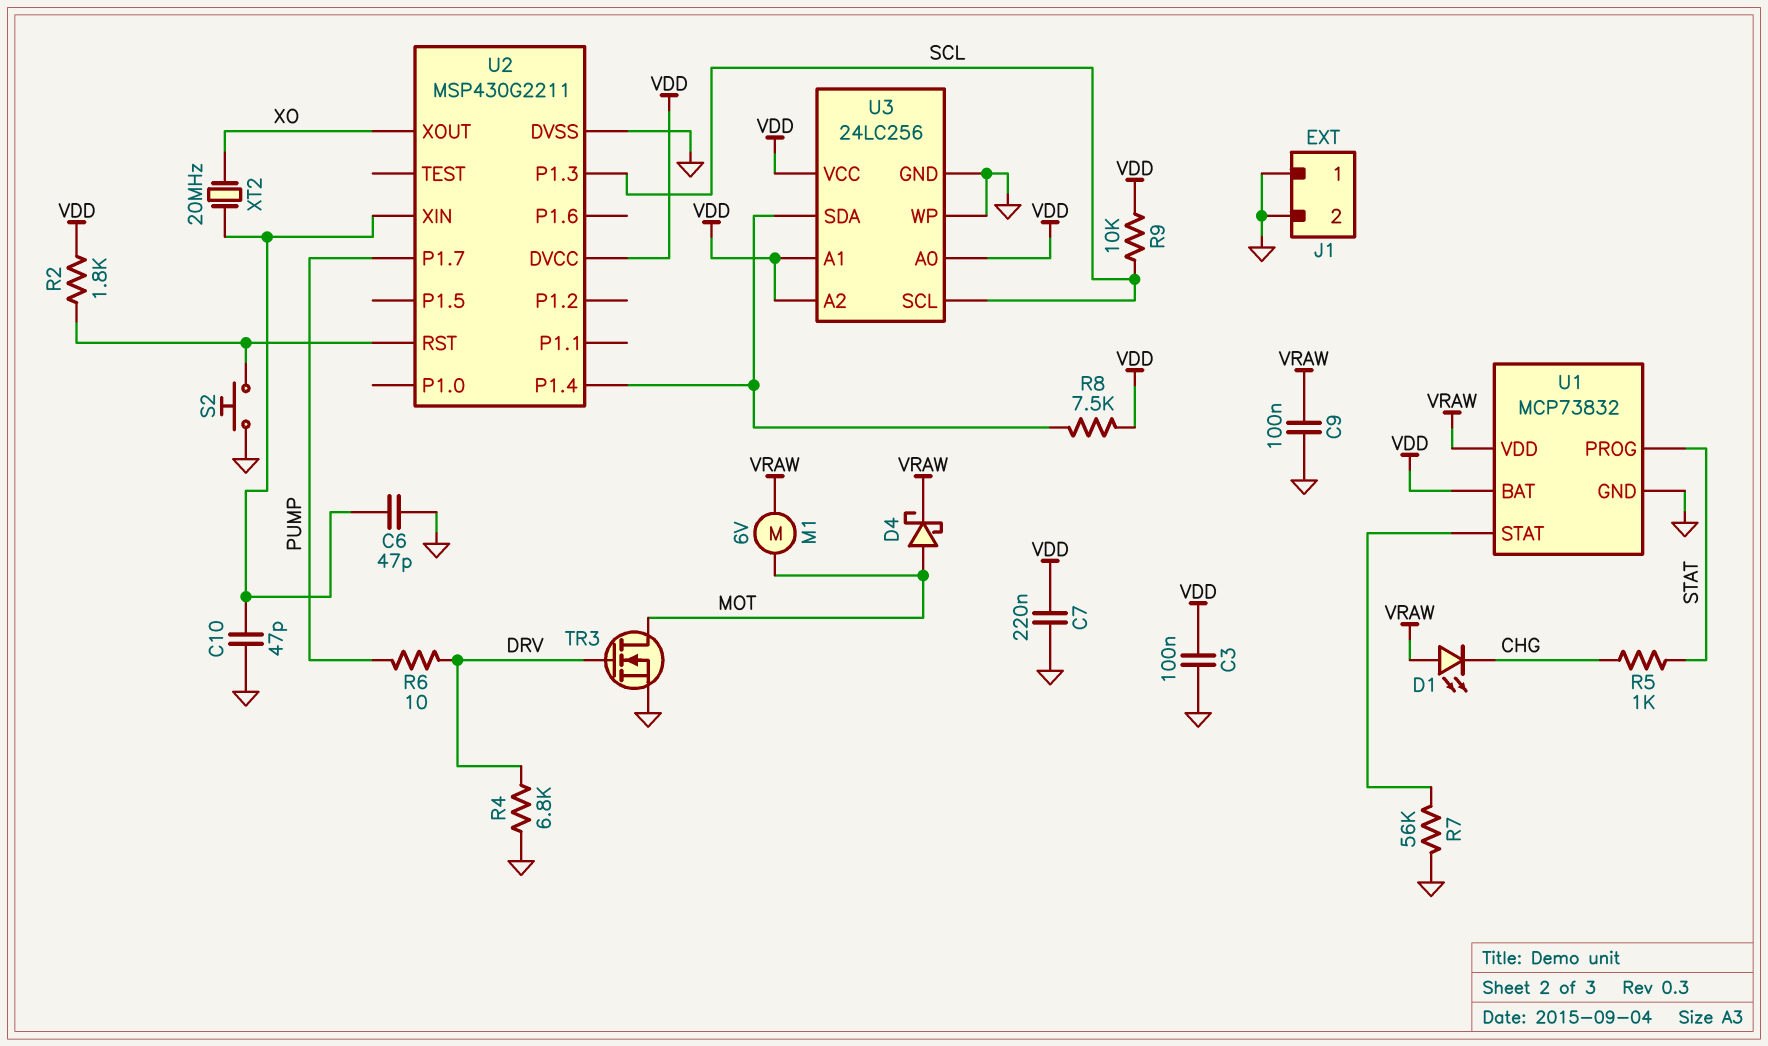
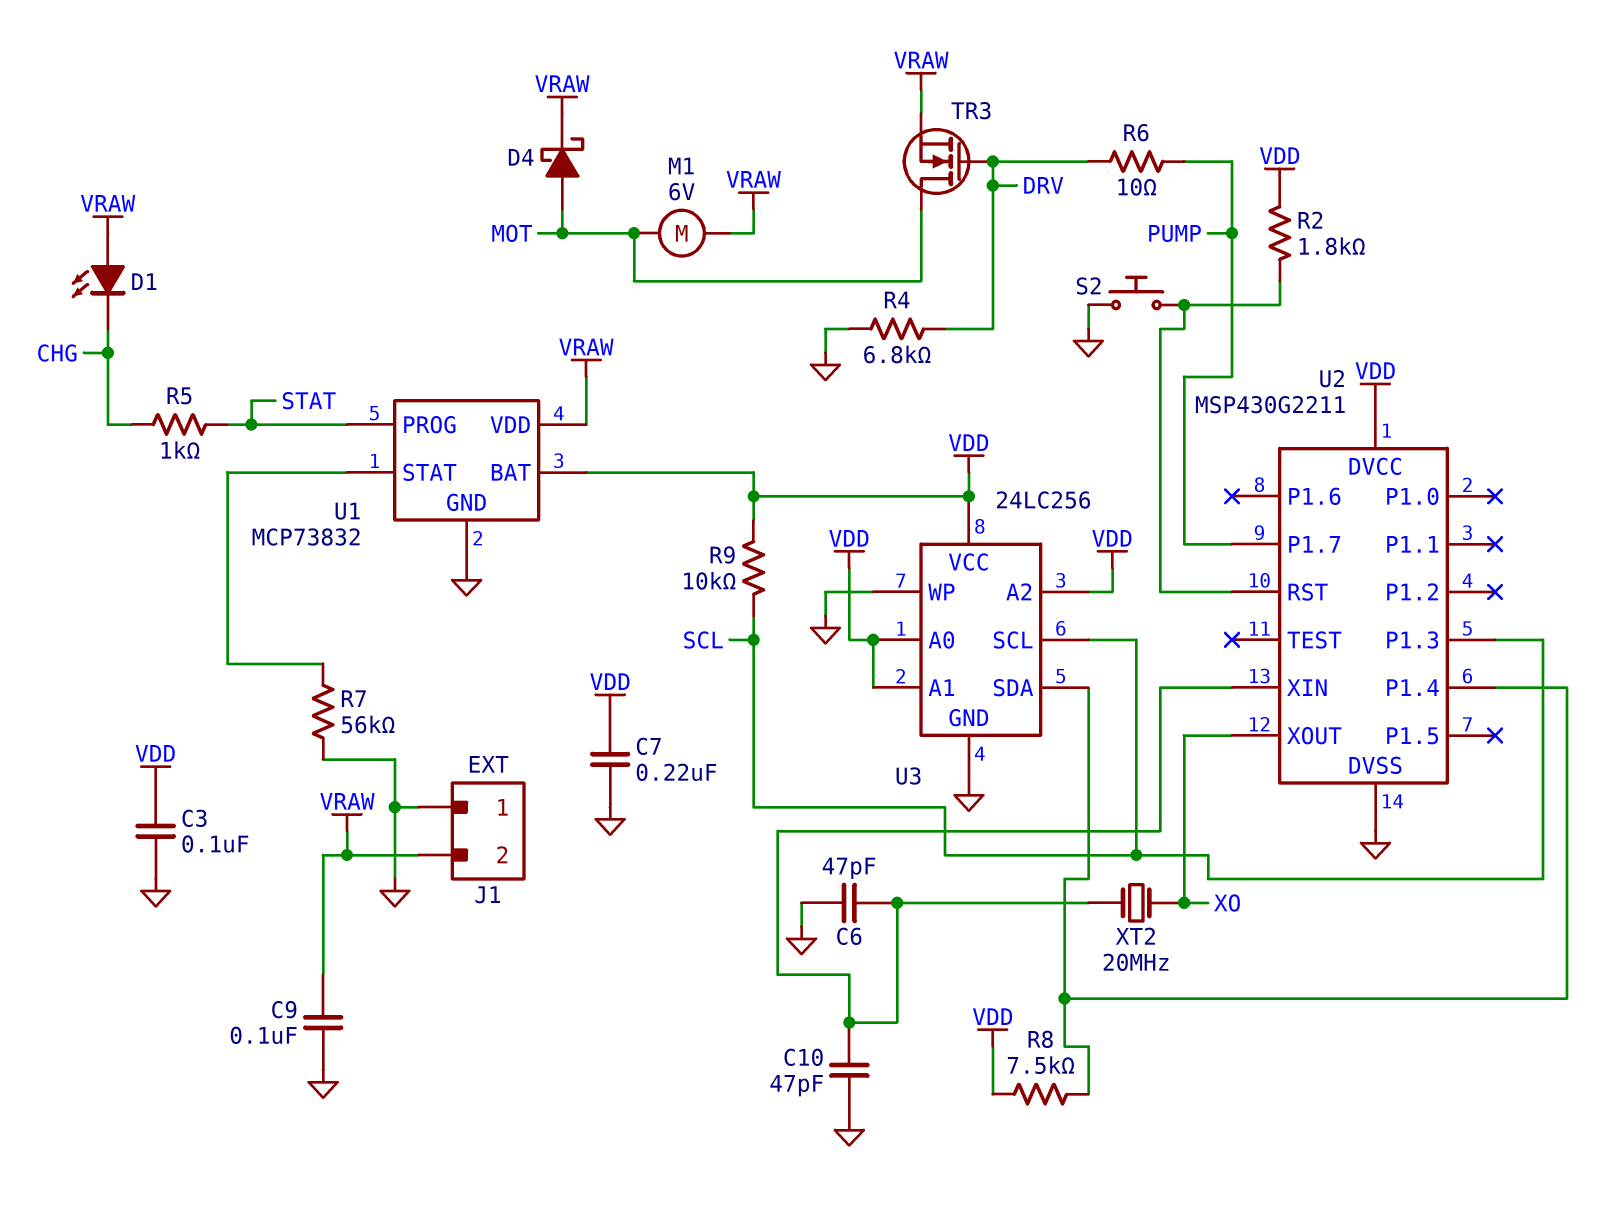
J1 pin 2: GND -> VRAW
TR3: NMOS (G DRV, D MOT, S GND) -> NMOS (G DRV, D MOT, S VRAW)

